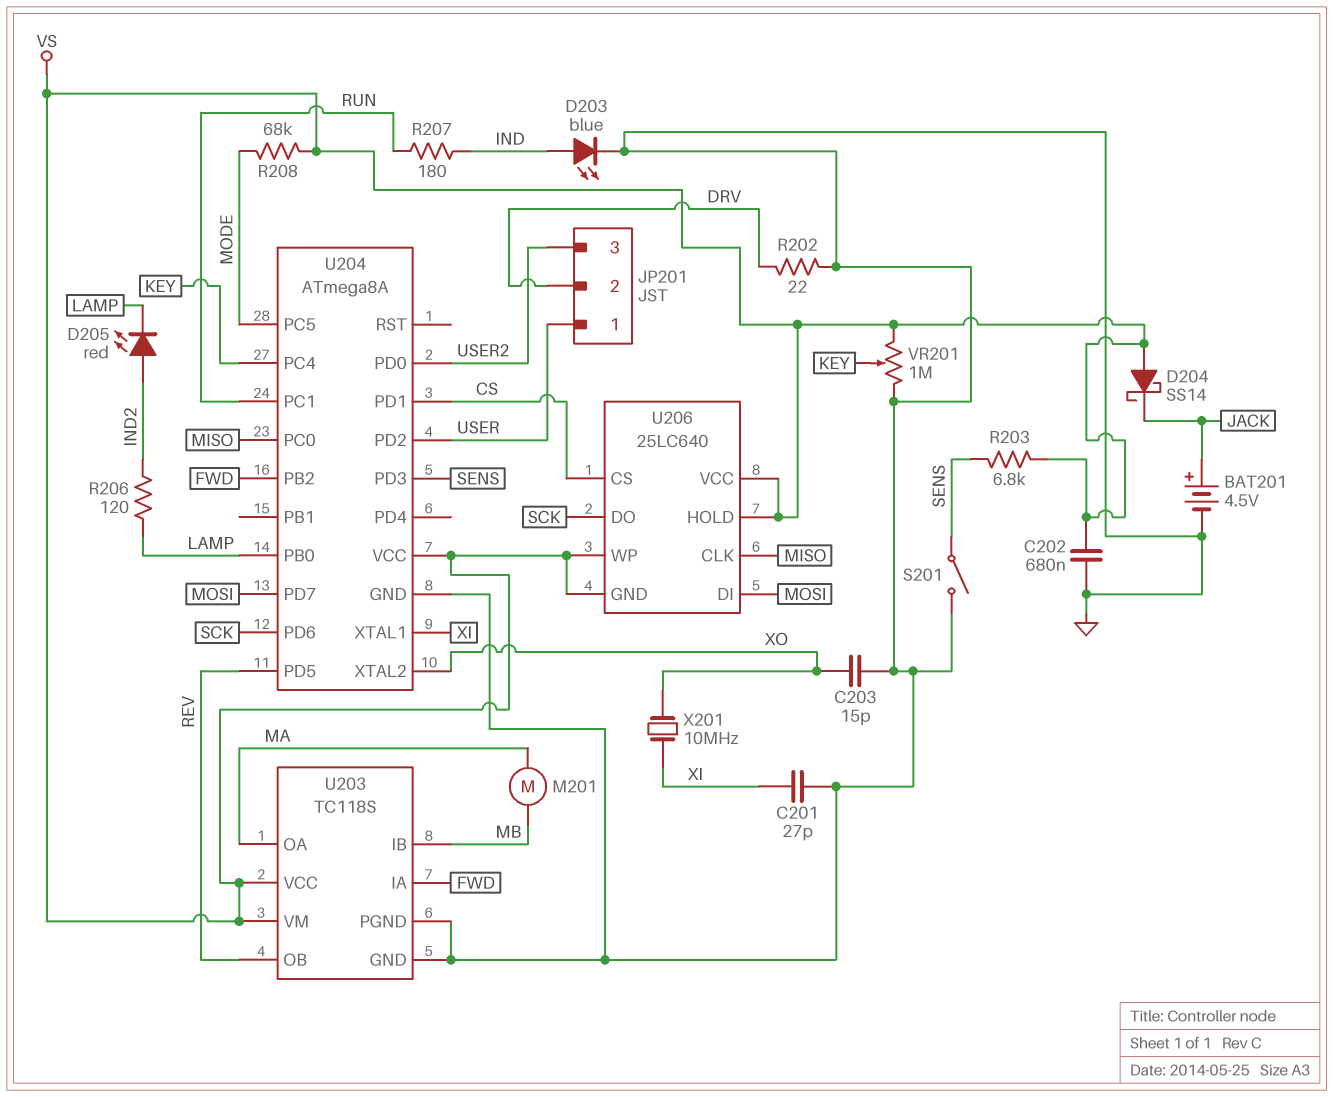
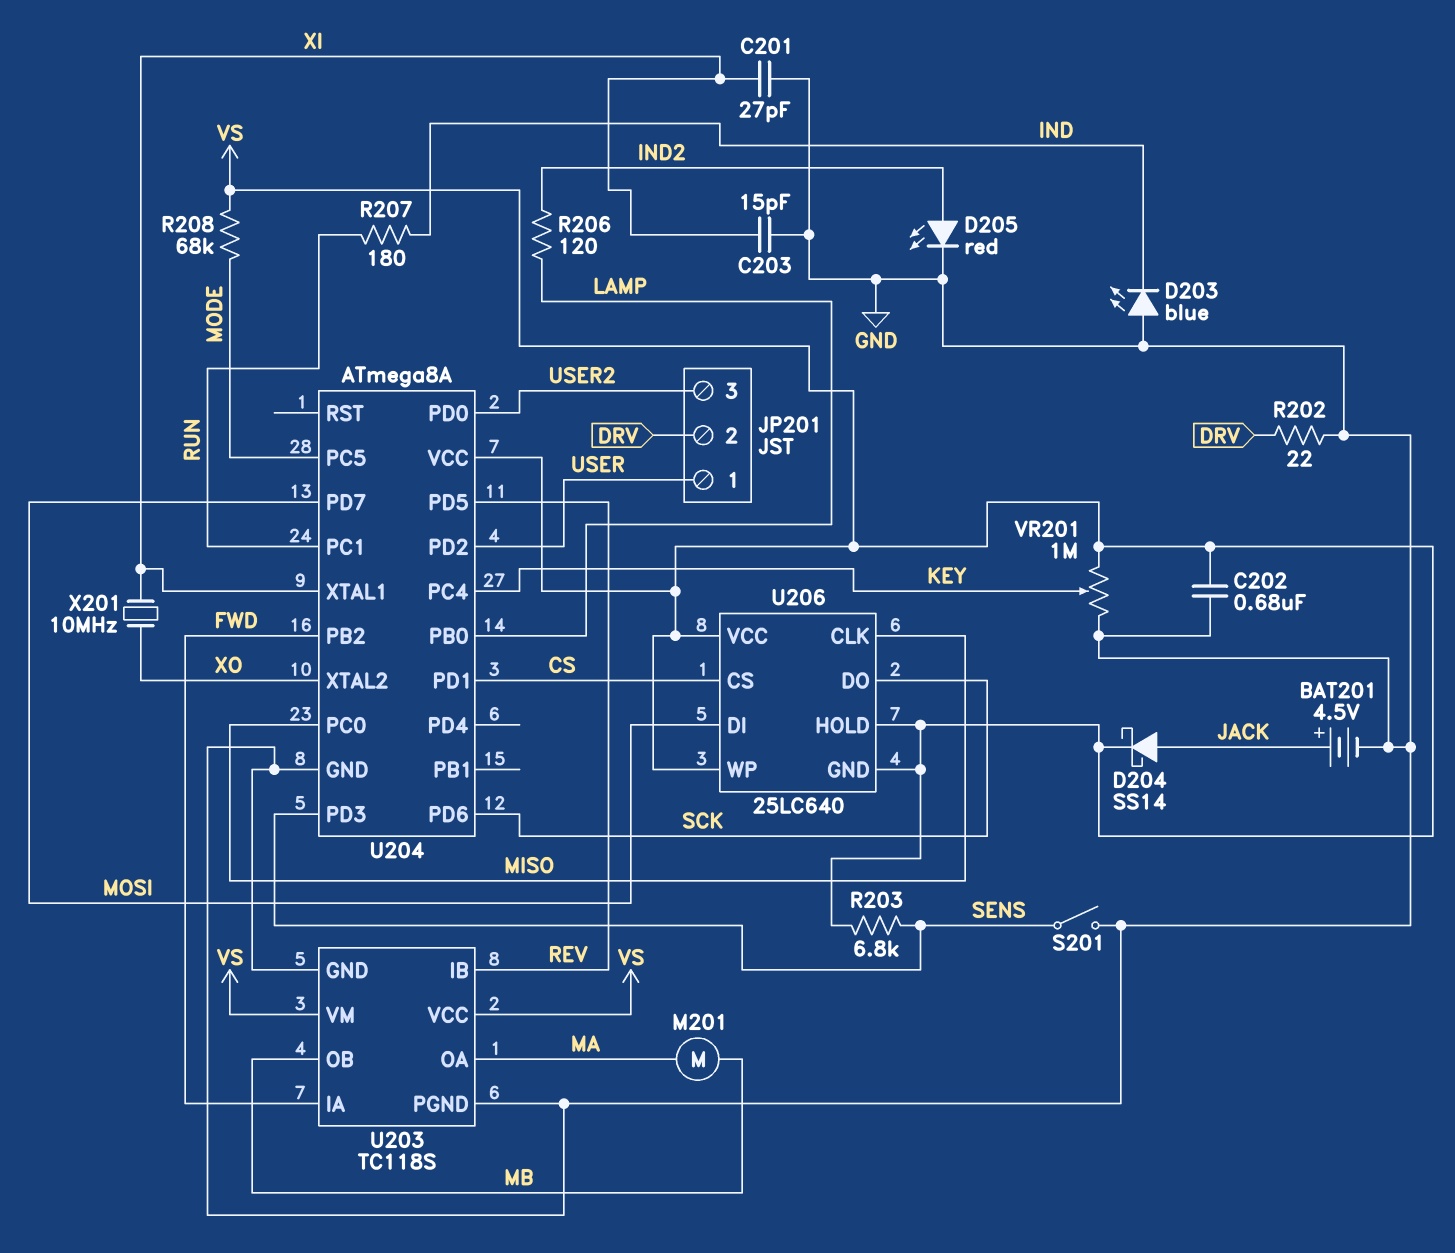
C203: 15pF (GND, XO) -> 15pF (GND, XI)
D203: LED blue (A IND, K GND) -> LED blue (A GND, K IND)
D204: schottky SS14 (A VS, K JACK) -> schottky SS14 (A JACK, K VS)
D205: LED red (A IND2, K LAMP) -> LED red (A IND2, K GND)
U203 pin IB: MB -> REV
U203 pin OB: REV -> MB

